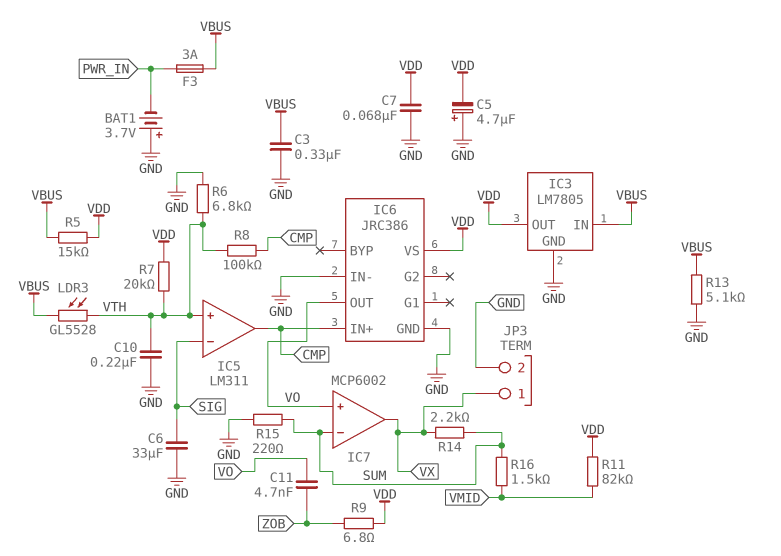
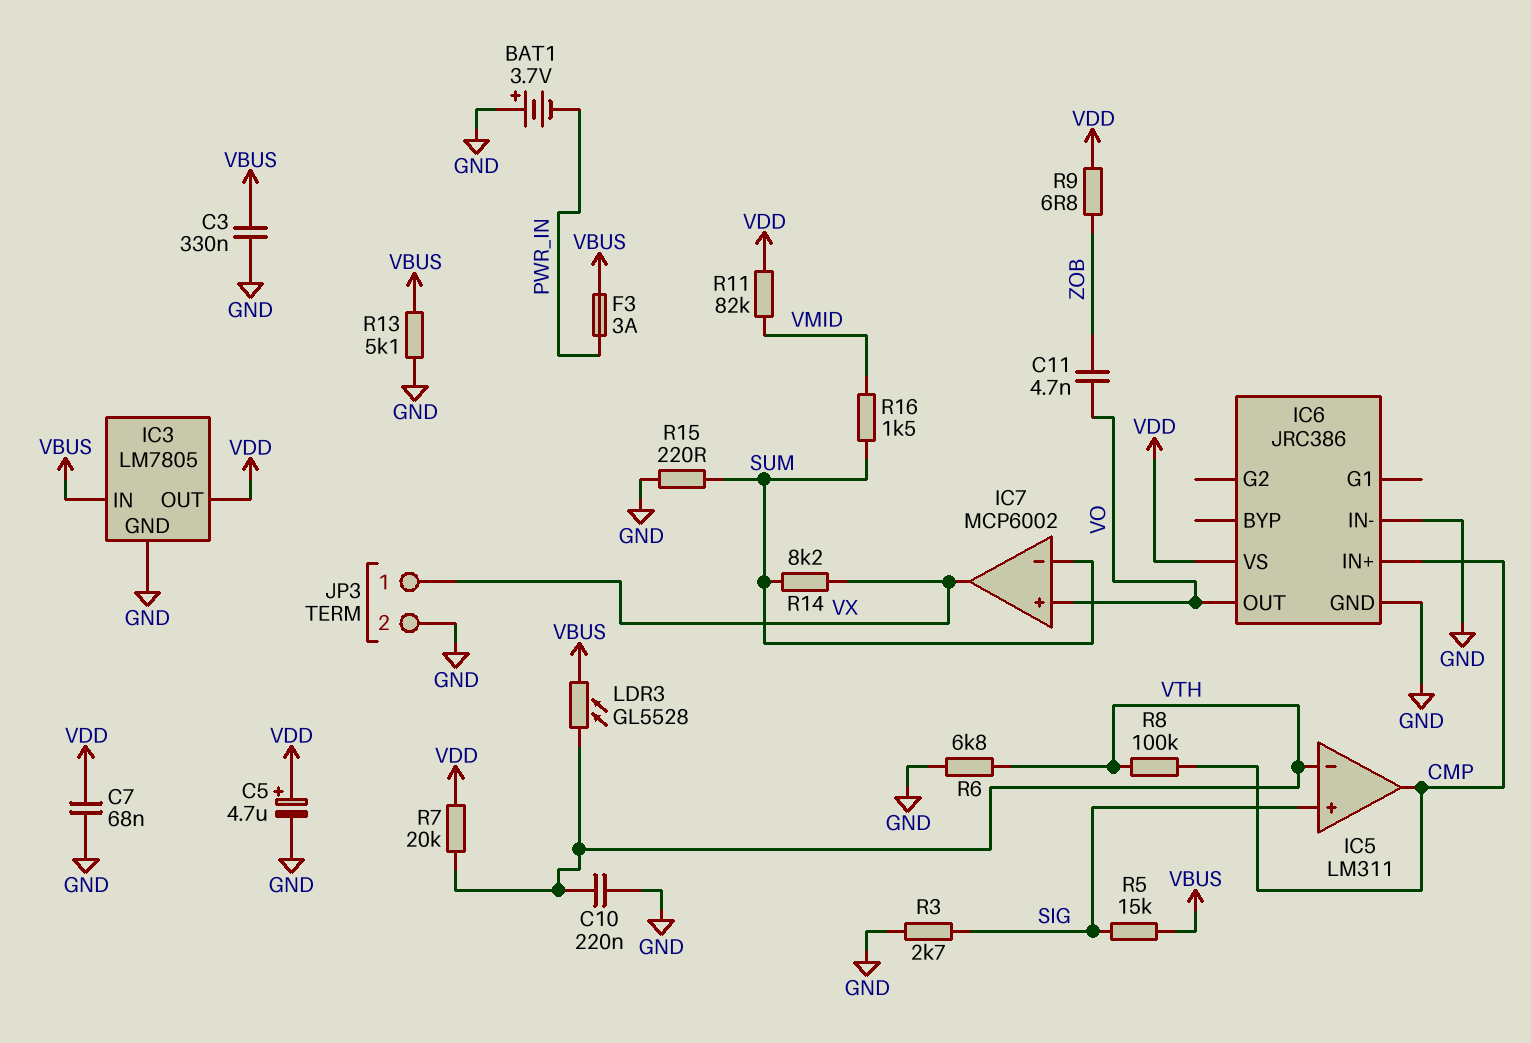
C5: 4.7uF (plus GND, minus VDD) -> 4.7uF (plus VDD, minus GND)
C6: 33uF (GND, SIG) -> none
IC5 pin in+: VTH -> SIG
IC5 pin in-: SIG -> VTH
R3: none -> 2.7k (GND, SIG)
R5: 15k (VBUS, VDD) -> 15k (SIG, VBUS)
R14: 2.2k (SUM, VX) -> 8.2k (SUM, VX)

